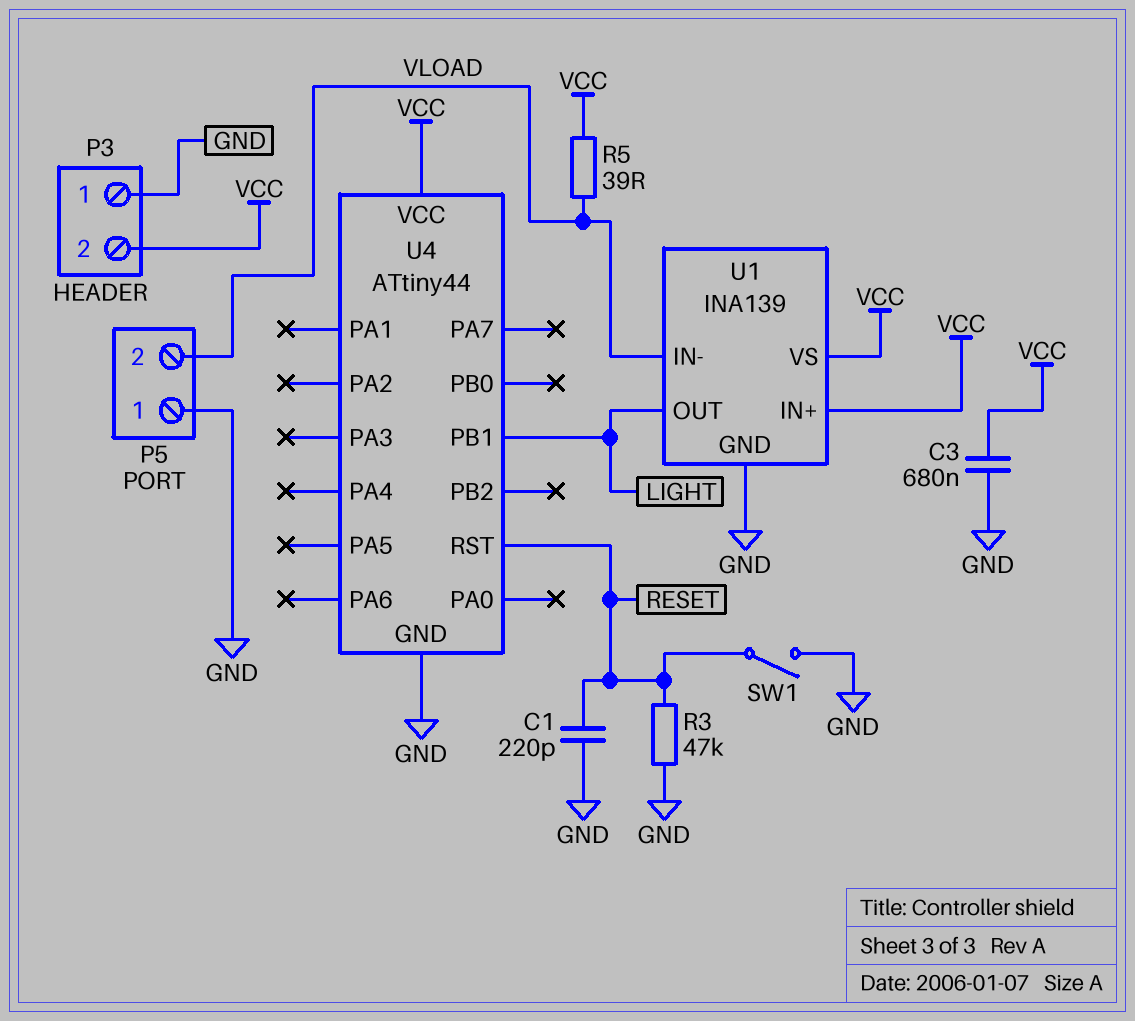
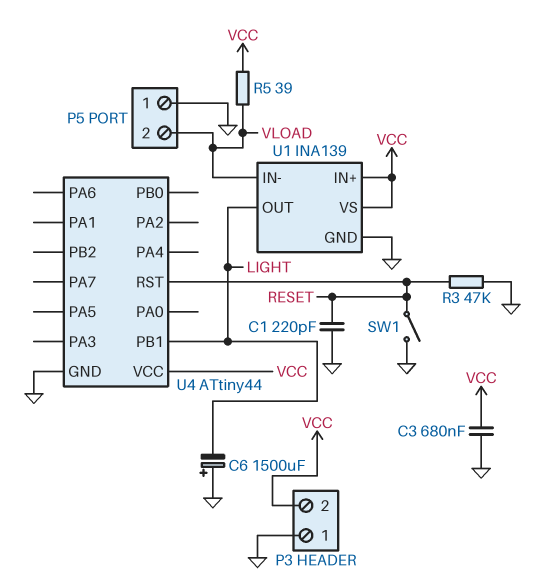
C6: none -> 1500uF (plus GND, minus LIGHT)

